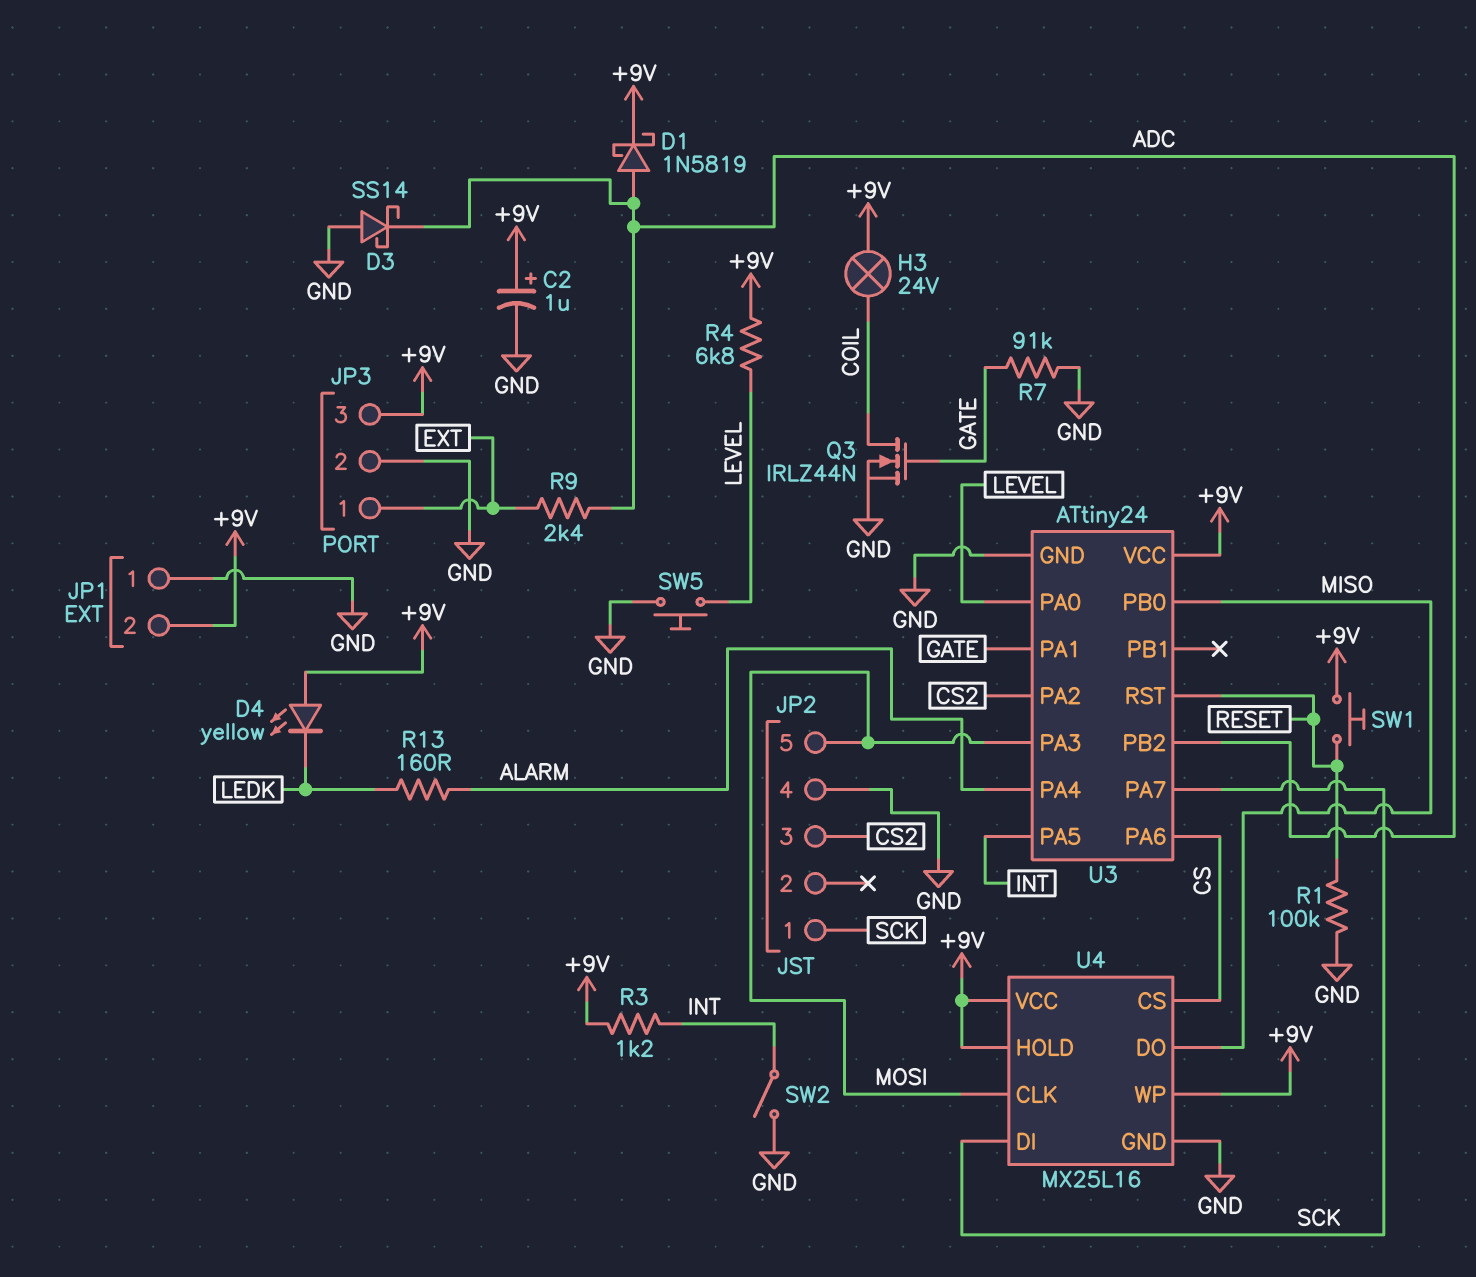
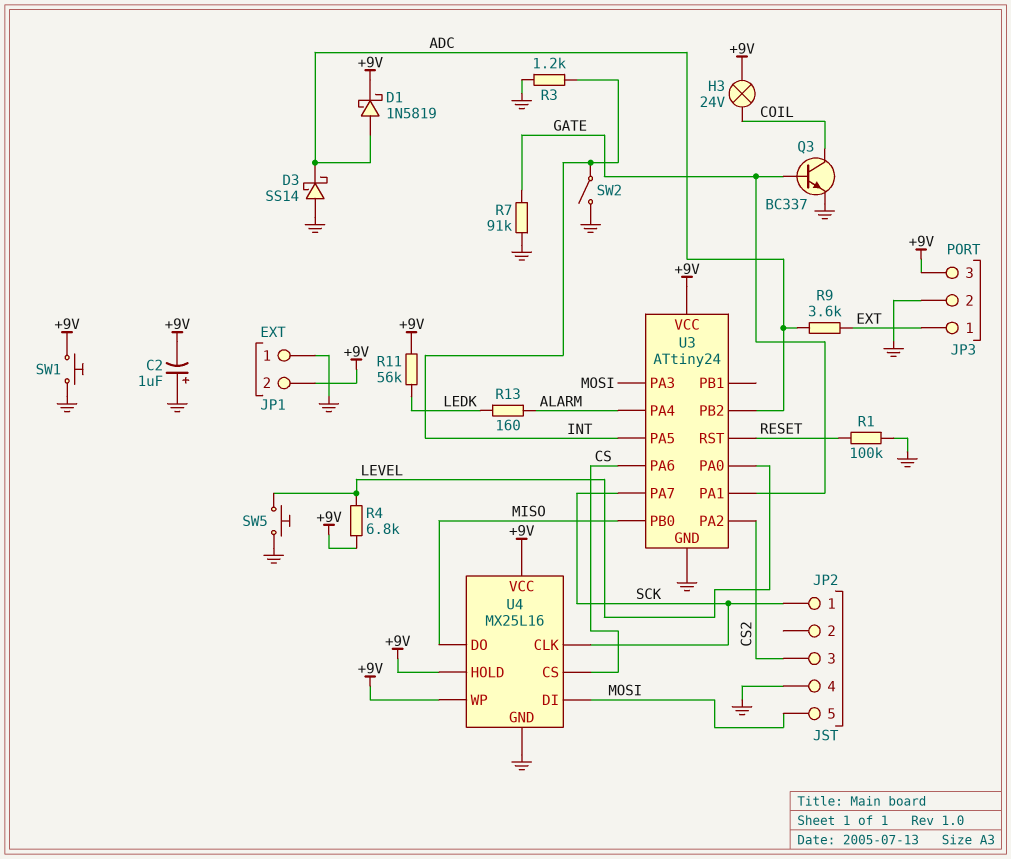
C2: 1uF (plus +9V, minus GND) -> 1uF (plus GND, minus +9V)
D4: LED yellow (A +9V, K LEDK) -> none
Q3: NMOS IRLZ44N (G GATE, D COIL, S GND) -> NPN BC337 (B GATE, C COIL, E GND)
R3: 1.2k (+9V, INT) -> 1.2k (GND, INT)
R9: 2.4k (ADC, EXT) -> 3.6k (ADC, EXT)
R11: none -> 56k (+9V, LEDK)
SW1: button (+9V, RESET) -> button (+9V, GND)
U4 pin CLK: MOSI -> SCK
U4 pin DI: SCK -> MOSI

